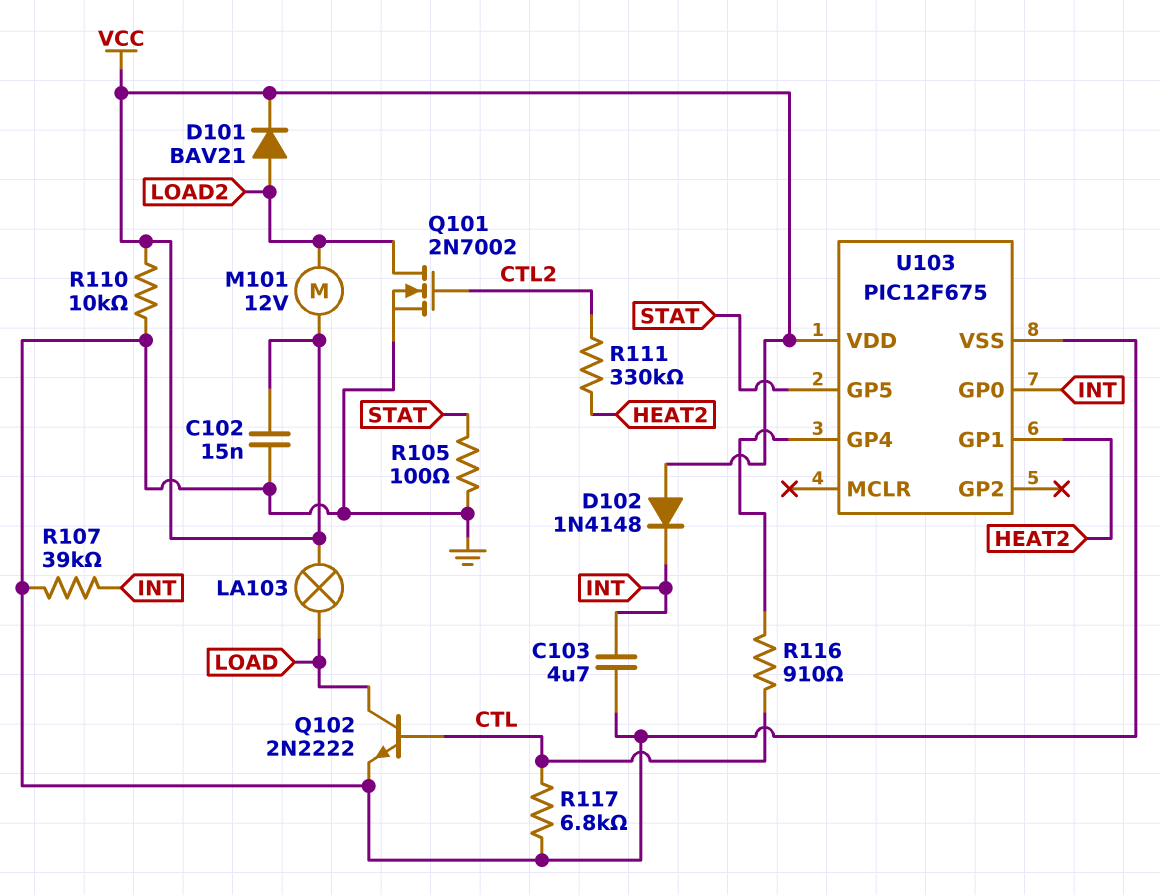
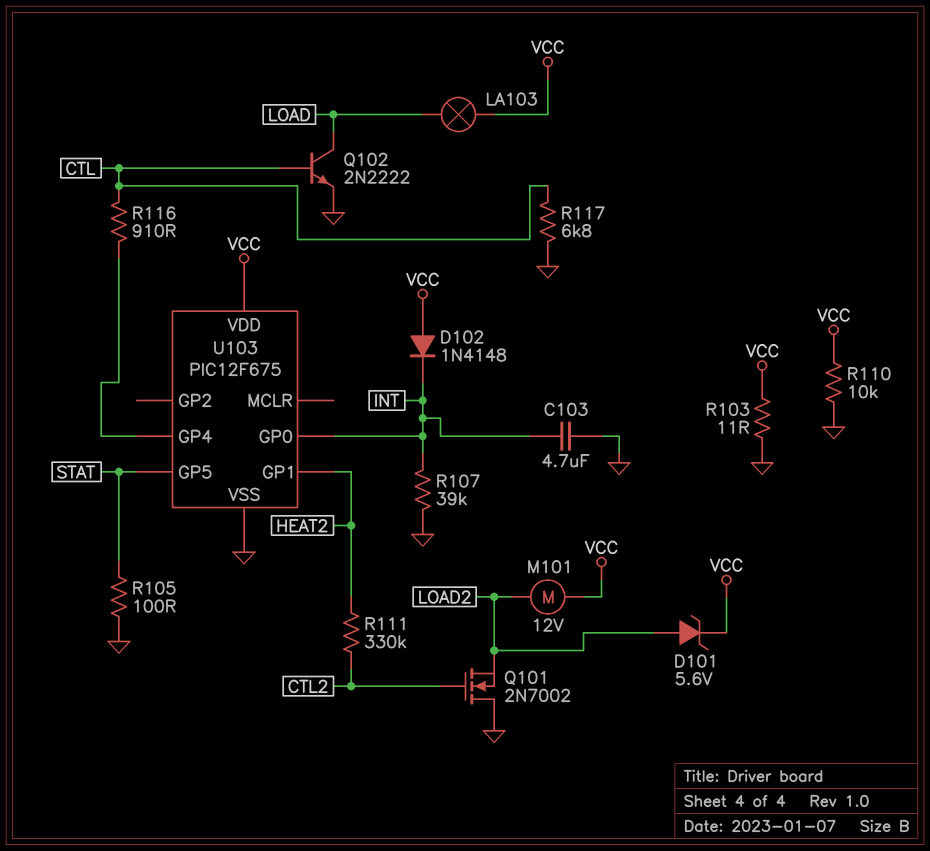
C102: 15nF (GND, VCC) -> none
D101: diode BAV21 (A LOAD2, K VCC) -> zener 5.6V (A LOAD2, K VCC)
Q101: NMOS 2N7002 (G CTL2, D LOAD2, S GND) -> NMOS 2N7002 (G CTL2, D GND, S LOAD2)
R103: none -> 11 (GND, VCC)

